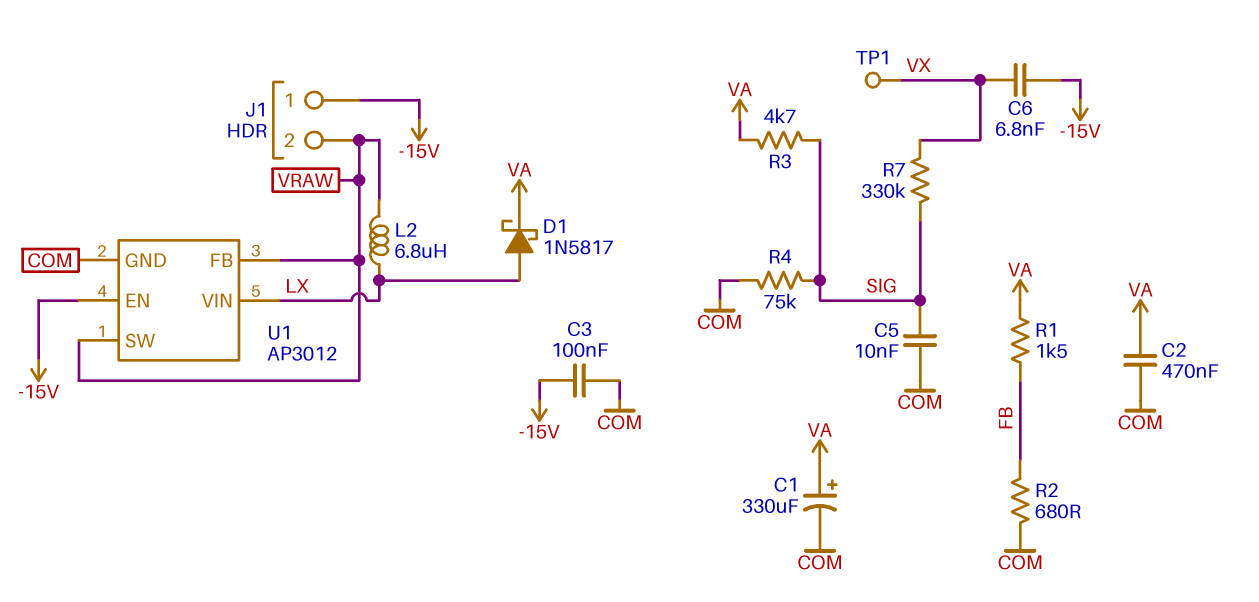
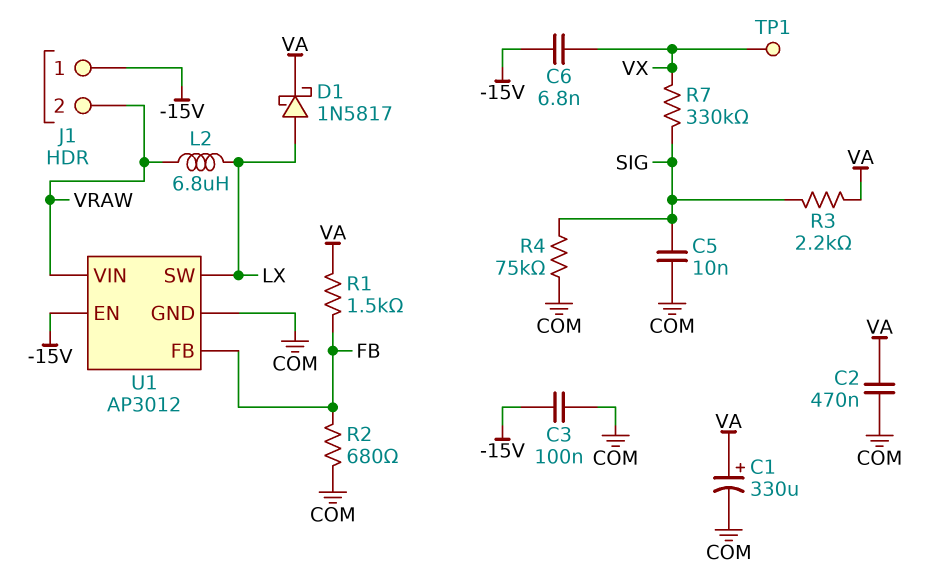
R3: 4.7k (SIG, VA) -> 2.2k (SIG, VA)
U1 pin FB: VRAW -> FB
U1 pin SW: VRAW -> LX
U1 pin VIN: LX -> VRAW

